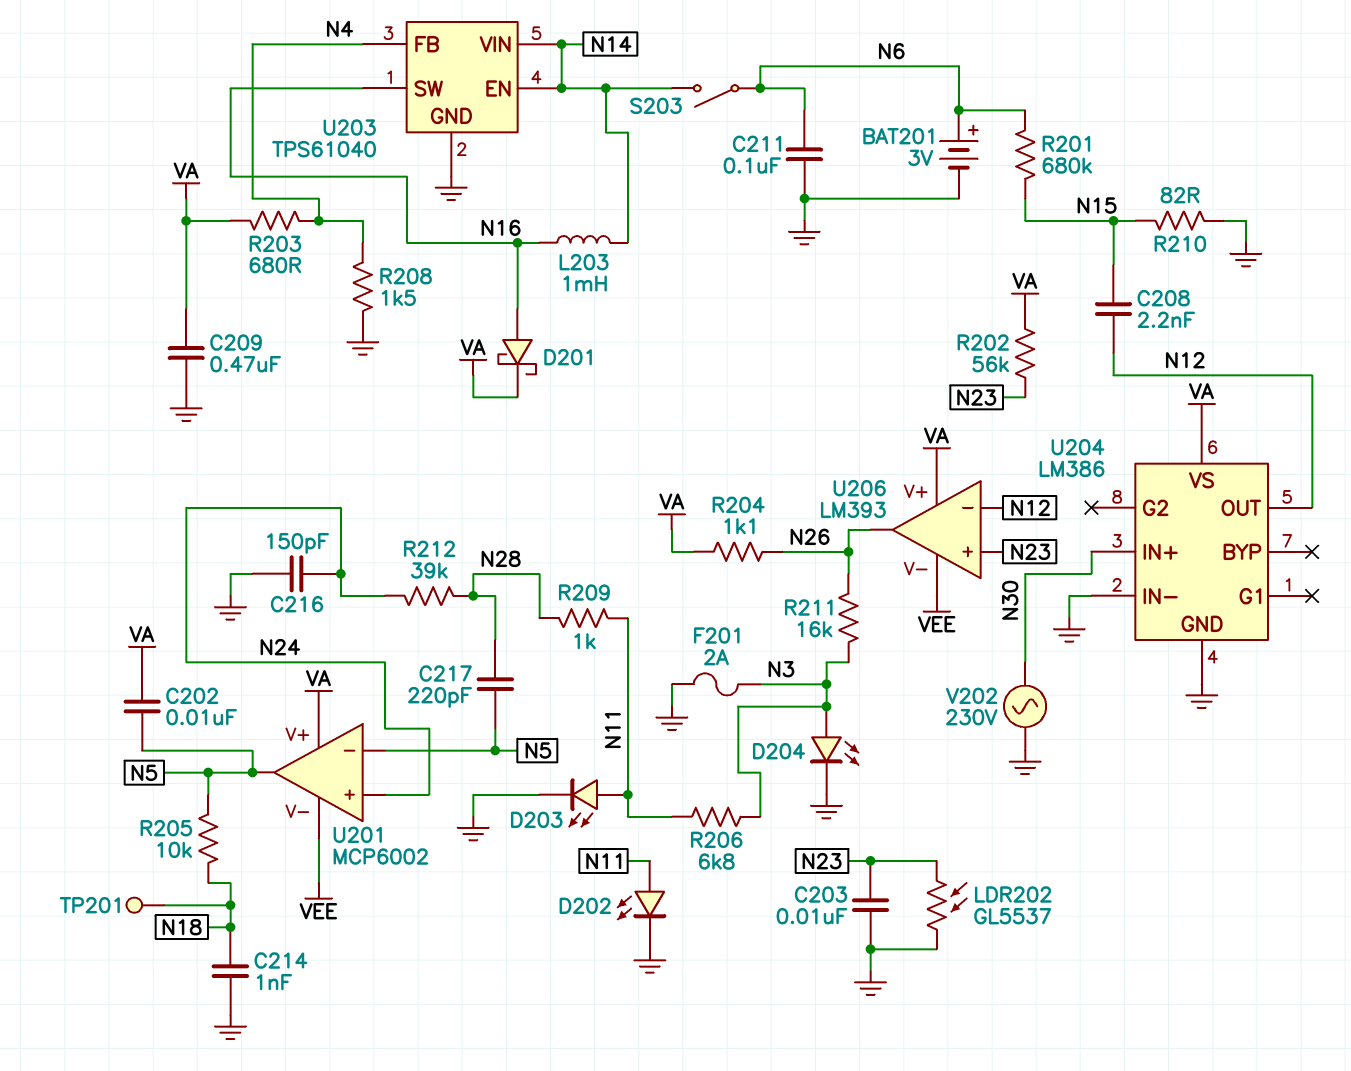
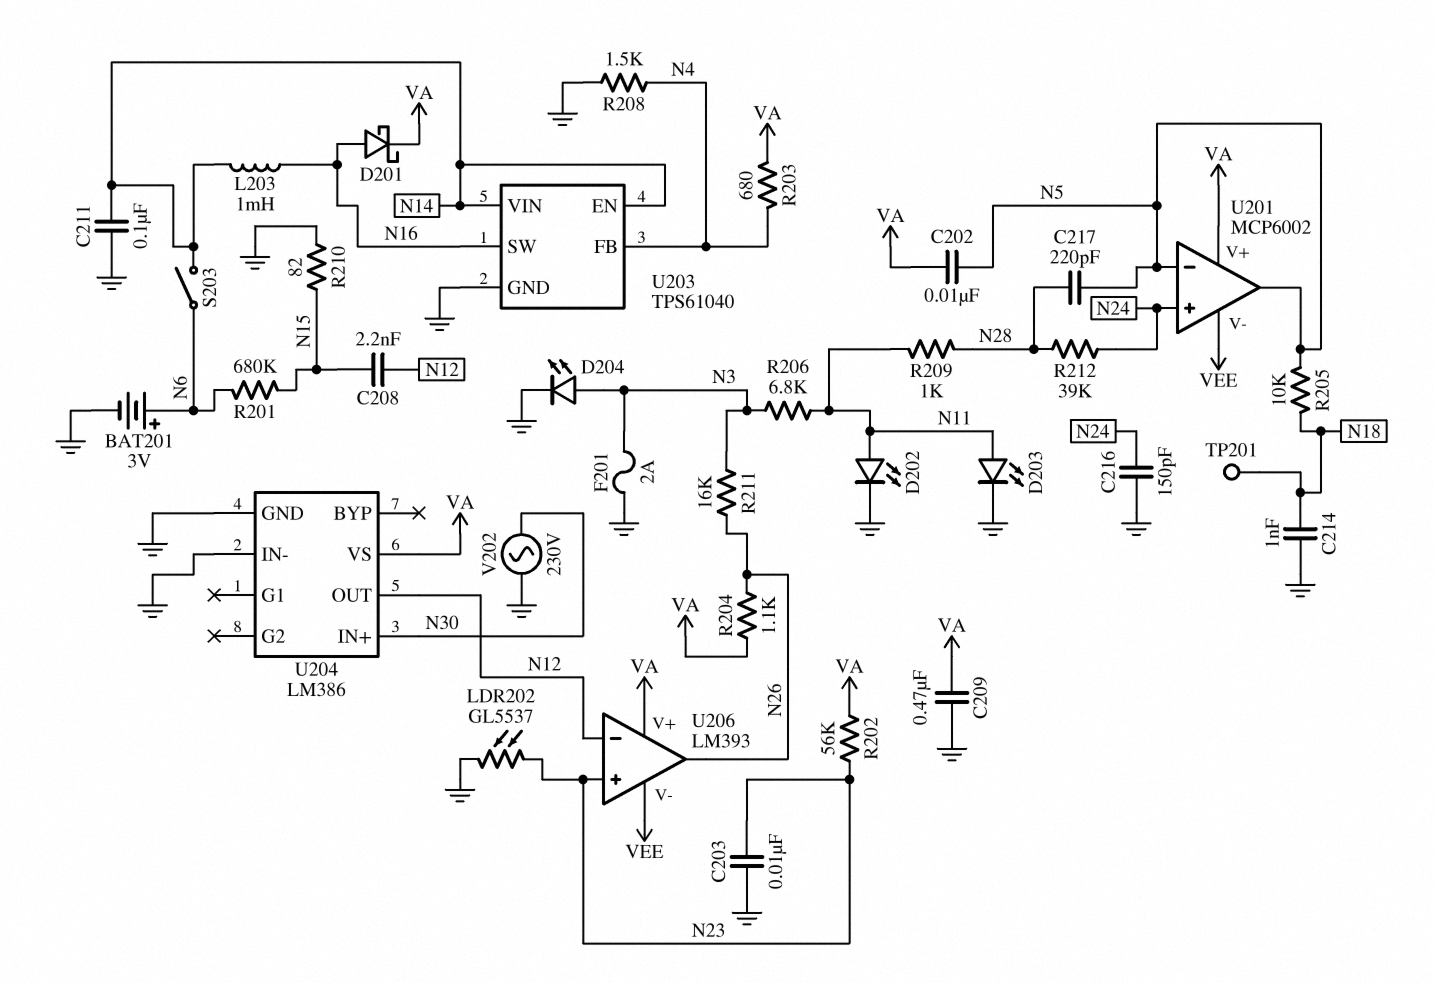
C211: 100nF (GND, N6) -> 100nF (GND, N14)

